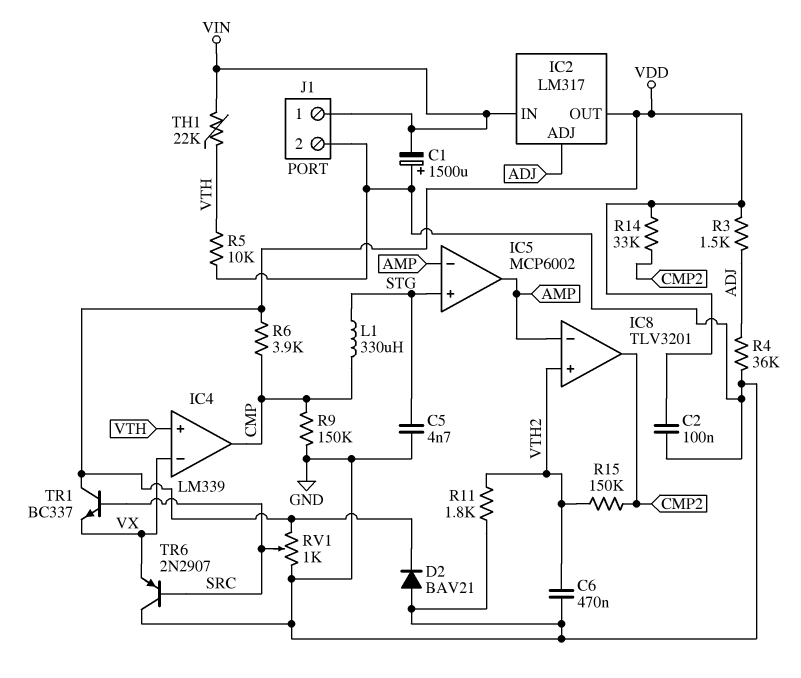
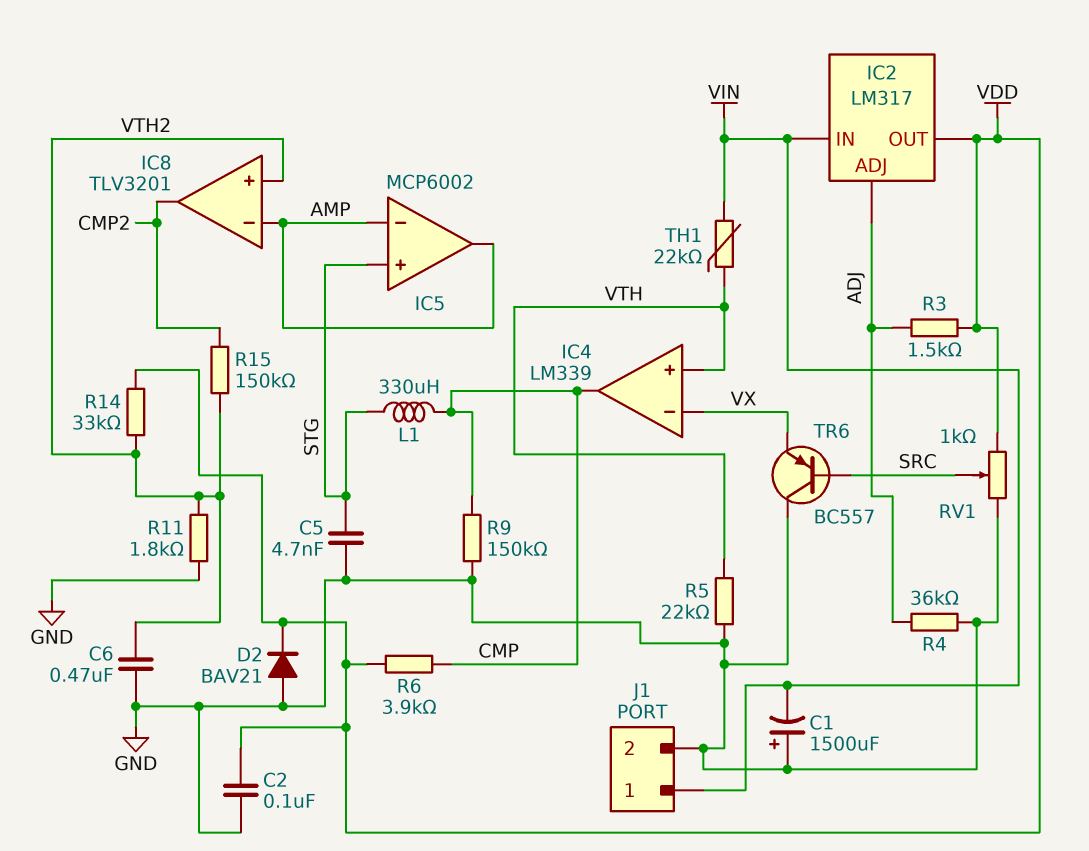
R5: 10k (GND, VTH) -> 22k (GND, VTH)
R14: 33k (CMP2, VDD) -> 33k (VDD, VTH2)
TR1: NPN BC337 (B SRC, C VDD, E VX) -> none
TR6: PNP 2N2907 (B SRC, C GND, E VX) -> PNP BC557 (B SRC, C GND, E VX)

